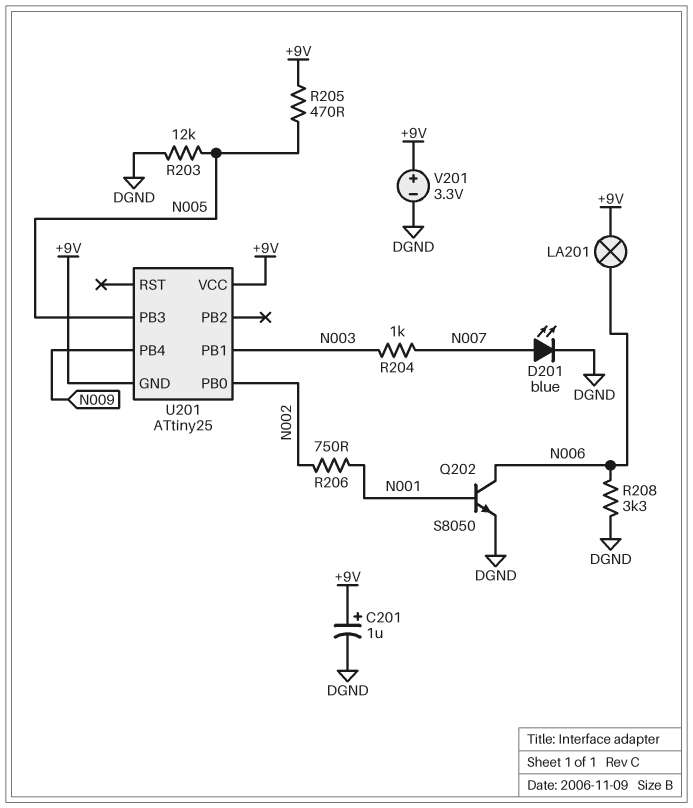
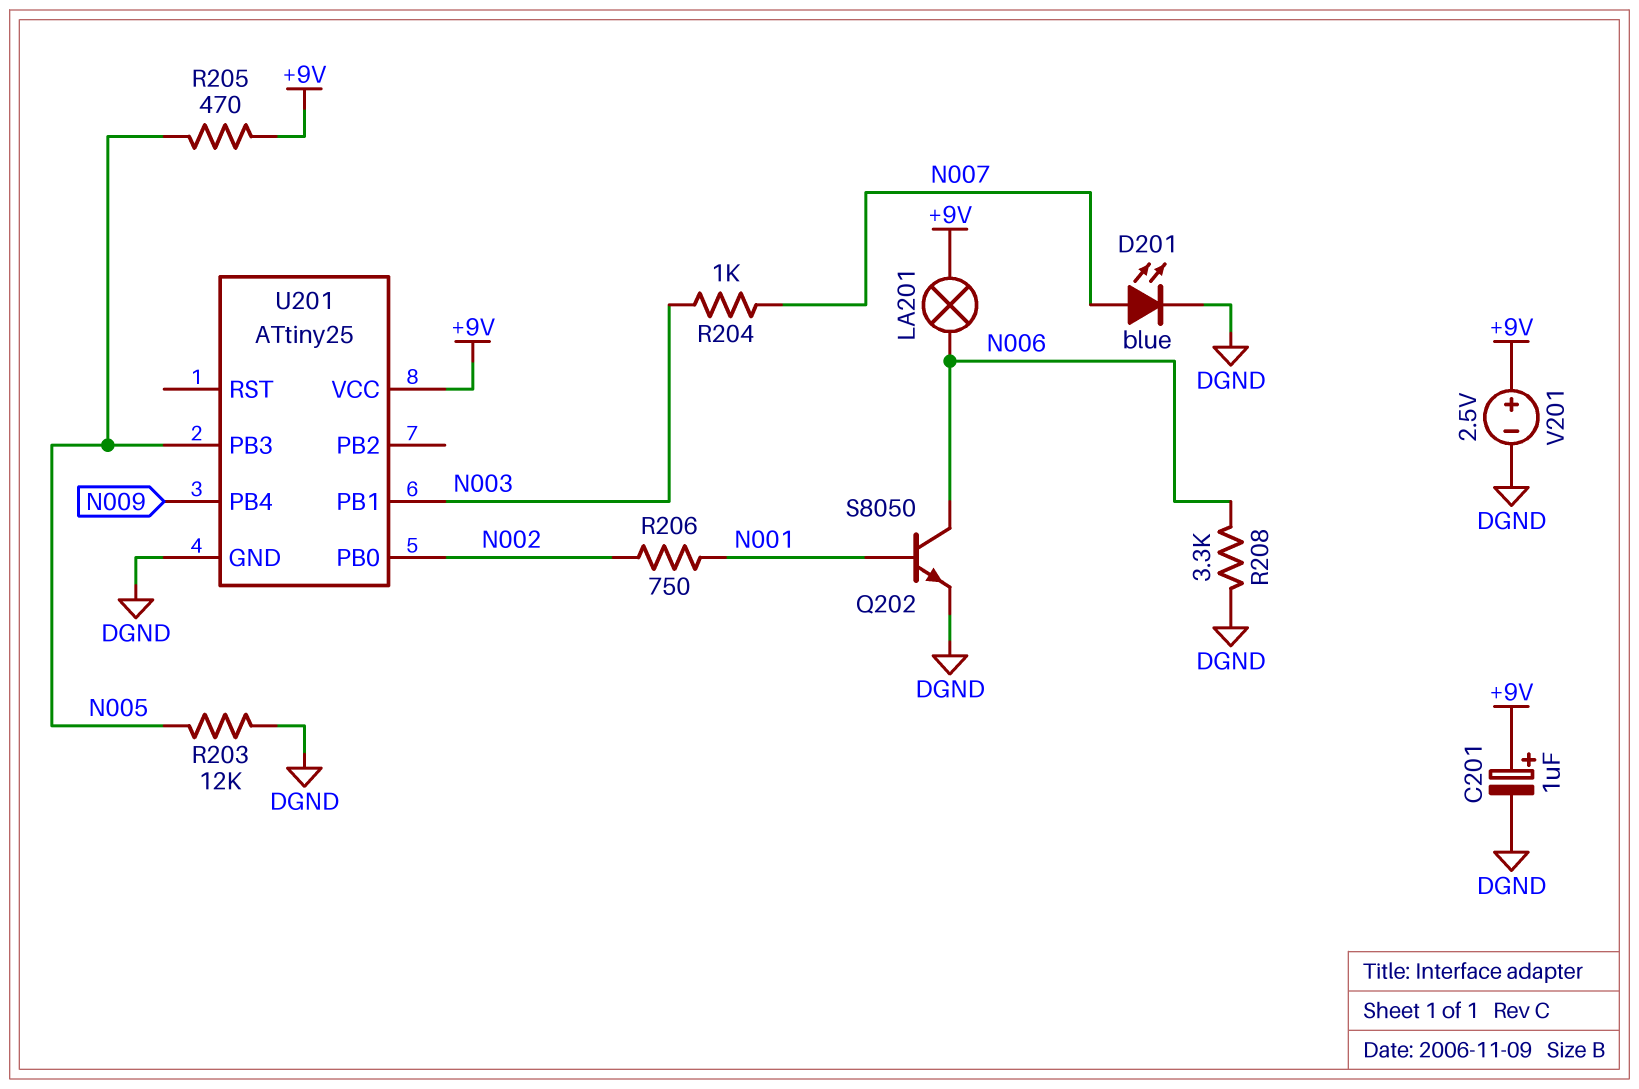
U201 pin GND: +9V -> DGND
V201: 3.3V (plus +9V, minus DGND) -> 2.5V (plus +9V, minus DGND)

